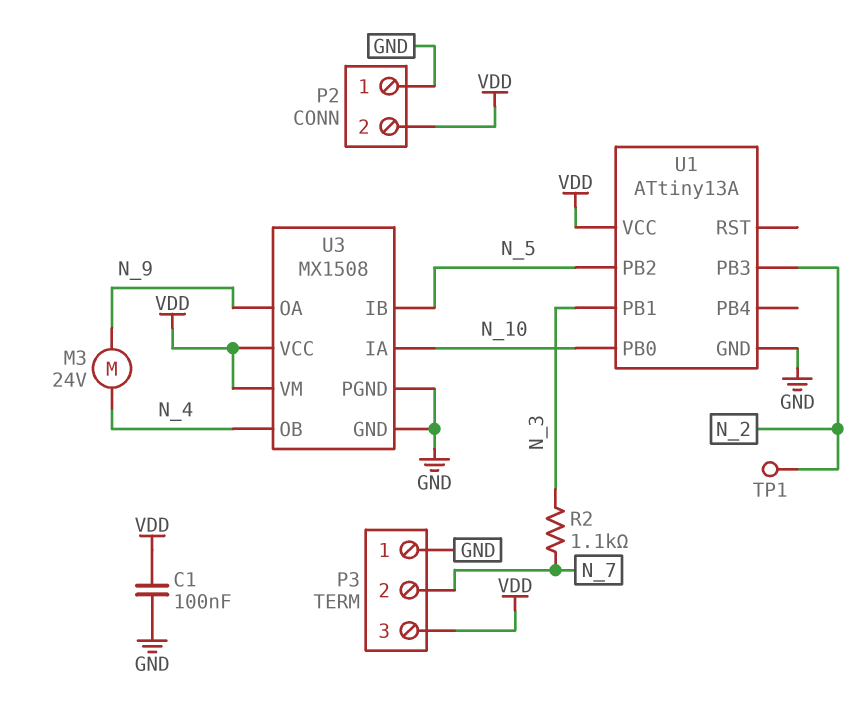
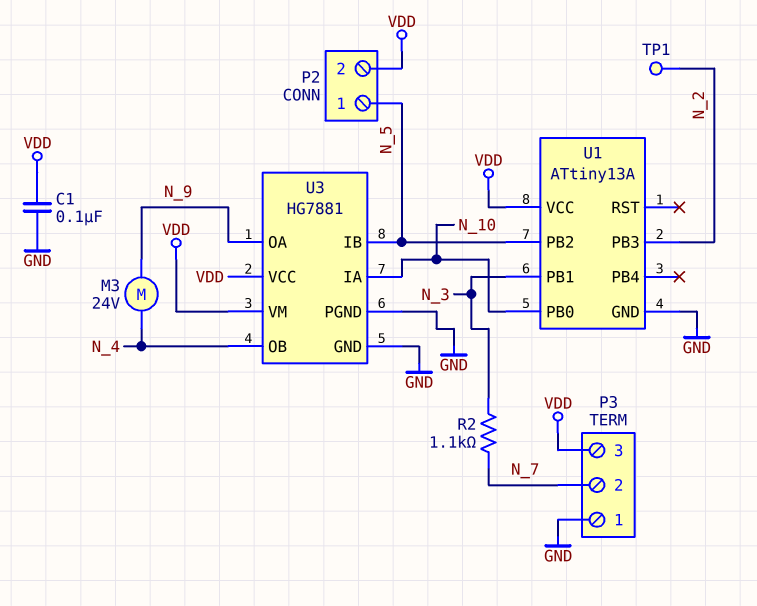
P2 pin 1: GND -> N_5
U3: MX1508 -> HG7881

